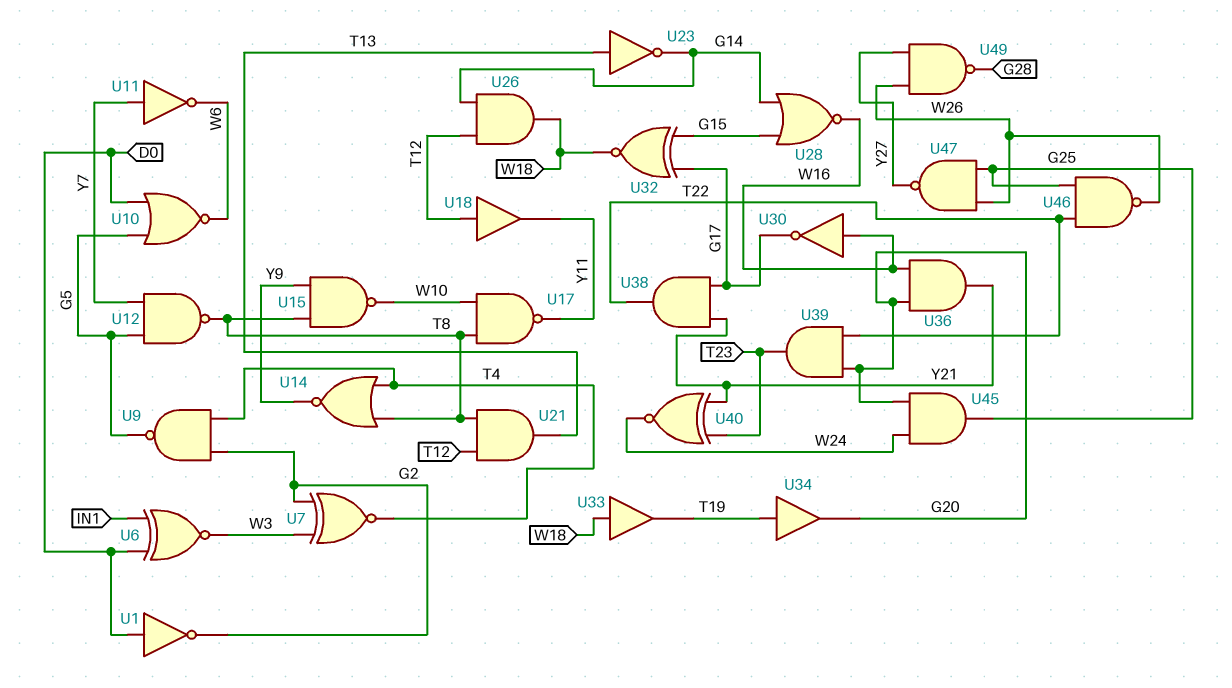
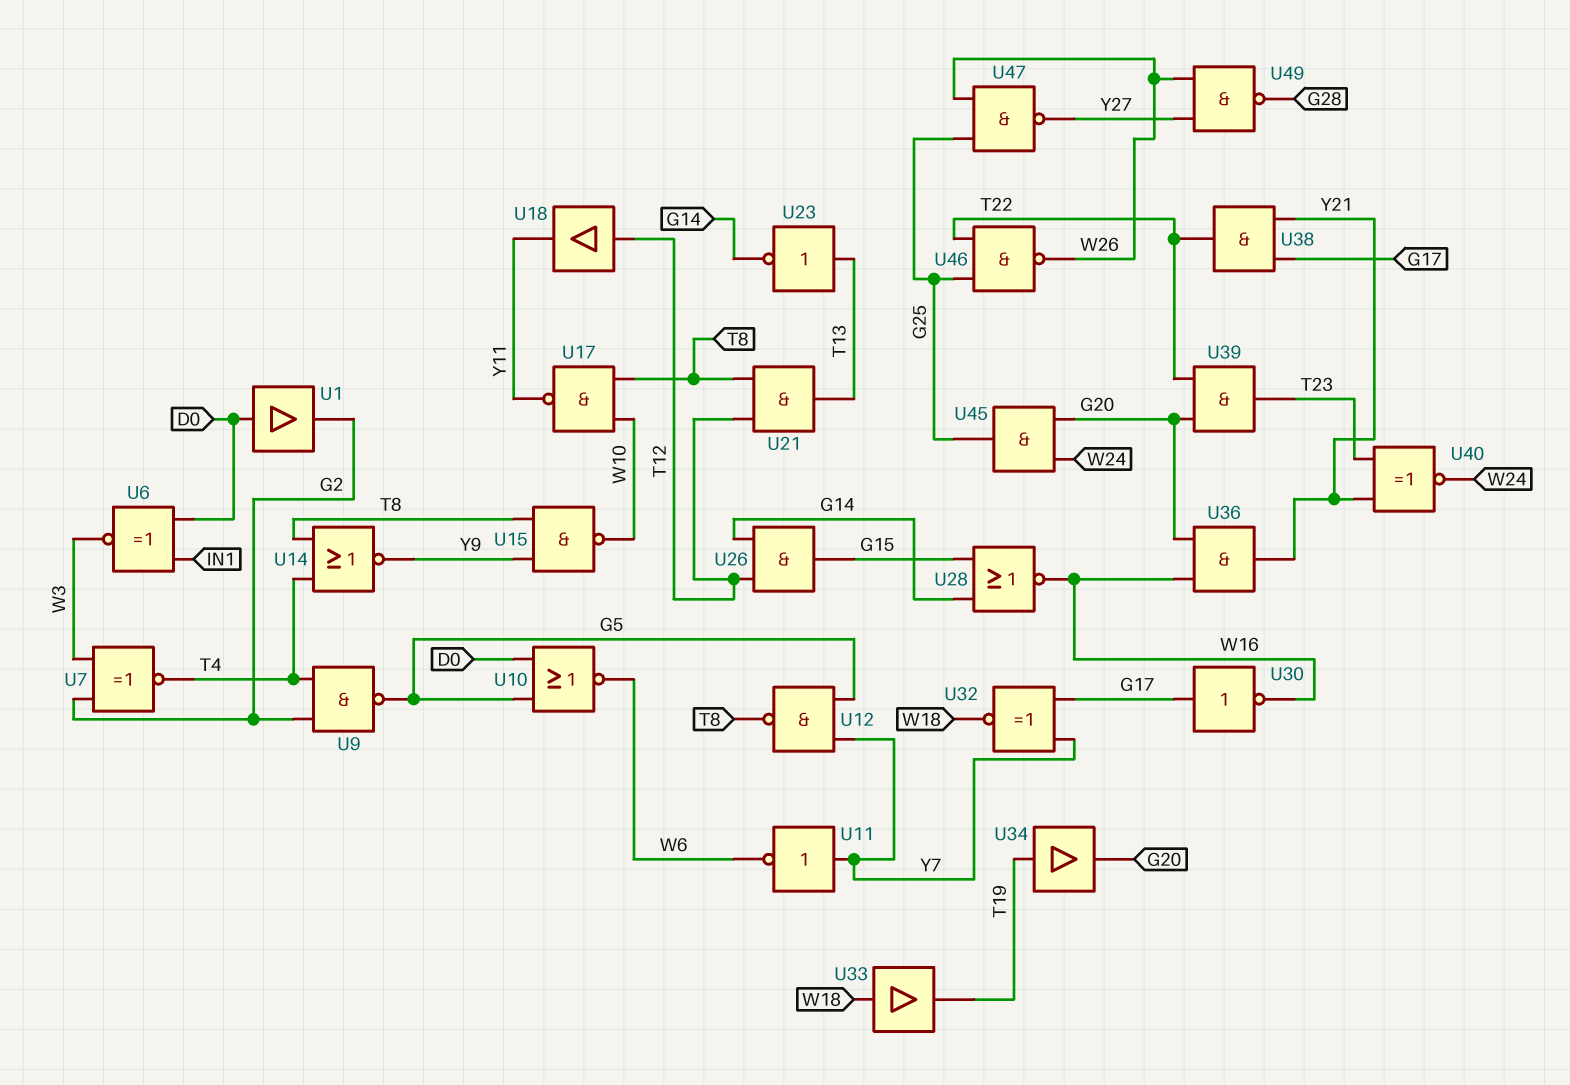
U1: NOT (in D0, out G2) -> buffer (in D0, out G2)
U26: AND (in G14, in T12, out W18) -> AND (in G14, in T12, out G15)
U30: NOT (in W16, out G17) -> NOT (in G17, out W16)
U32: XNOR (in G15, in G17, out W18) -> XNOR (in G17, in Y7, out W18)

